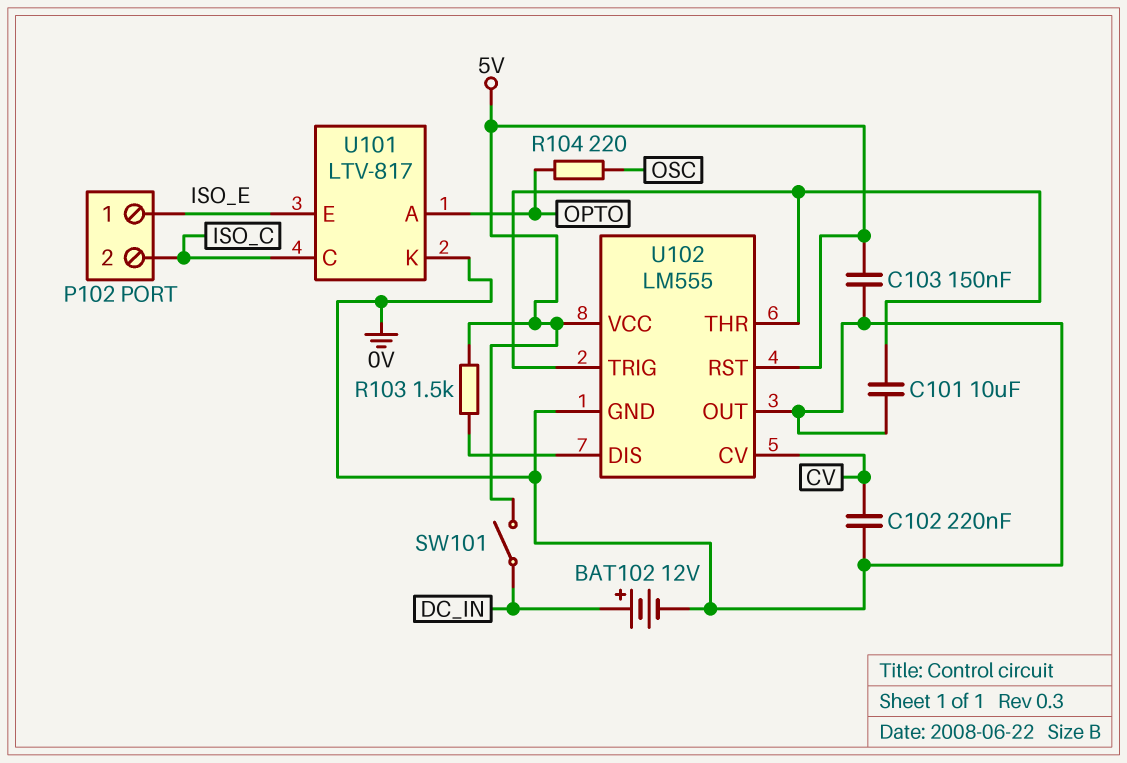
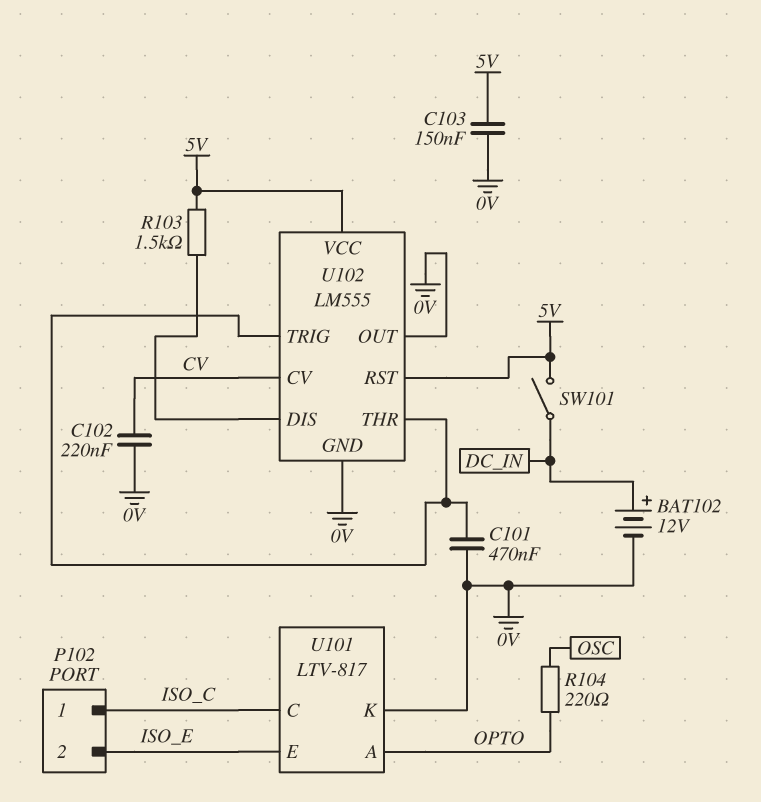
C101: 10uF (0V, U102/THR) -> 470nF (0V, U102/THR)
P102 pin 1: ISO_E -> ISO_C
P102 pin 2: ISO_C -> ISO_E

